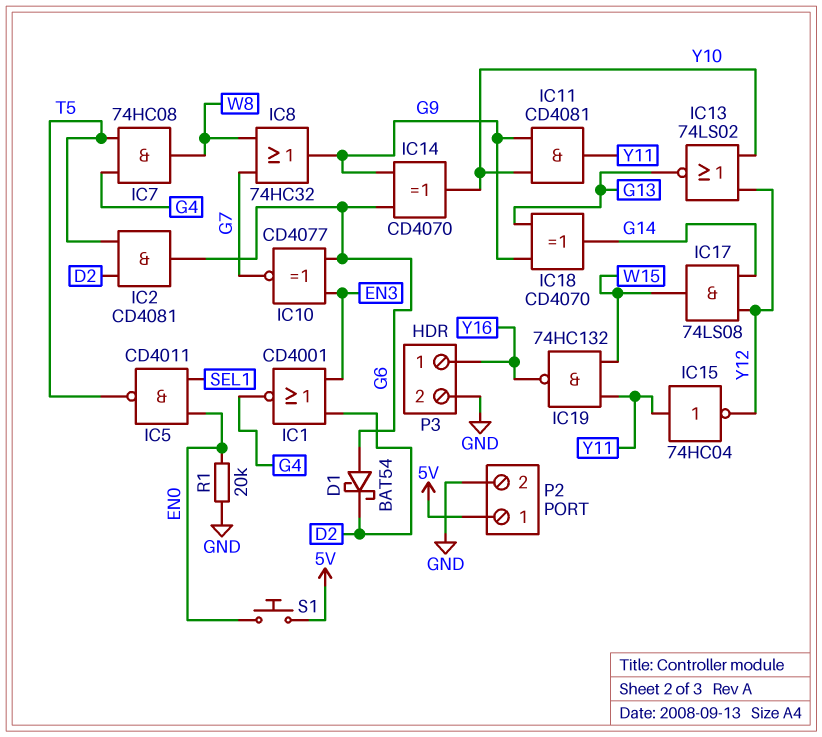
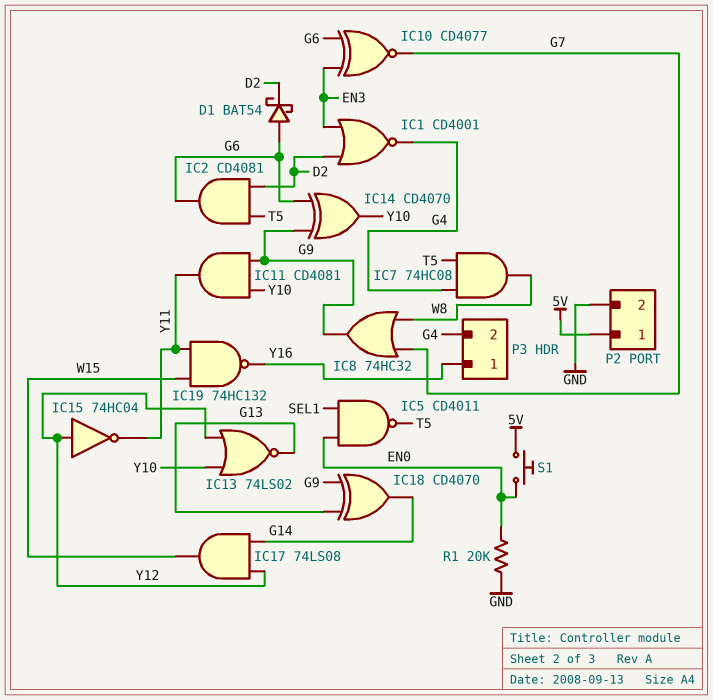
IC15: NOT 74HC04 (in Y11, out Y12) -> NOT 74HC04 (in Y12, out Y11)
P3 pin 2: GND -> G4

